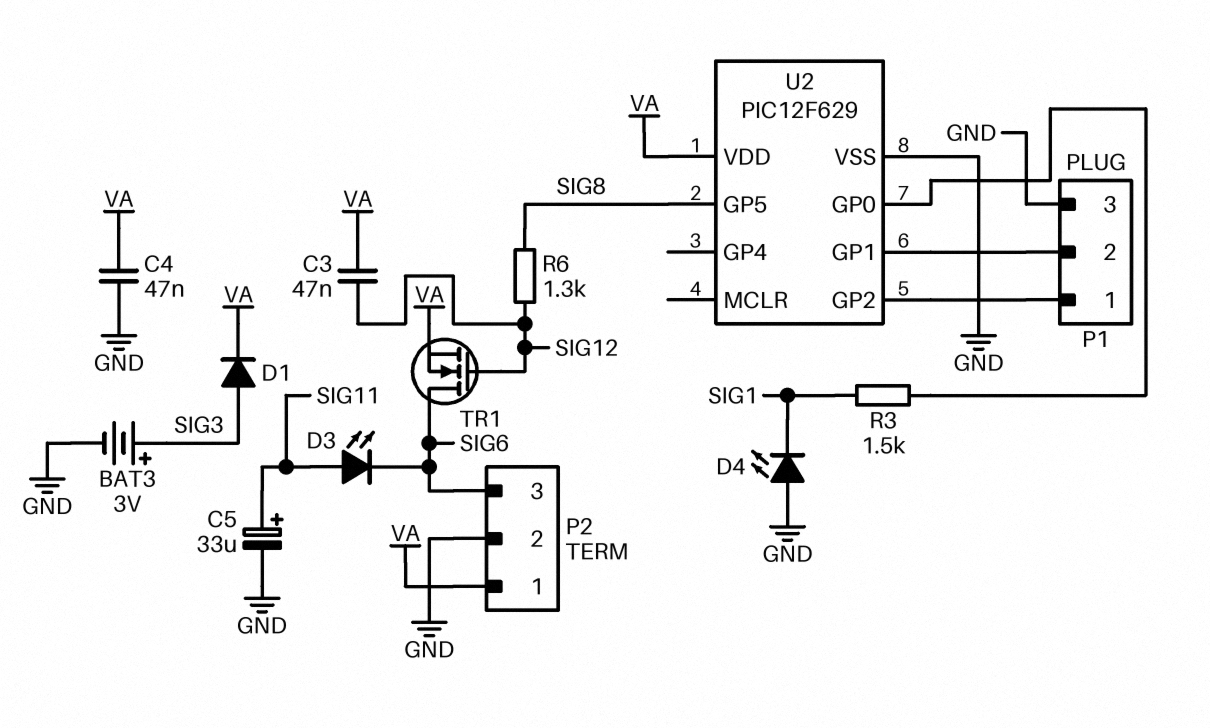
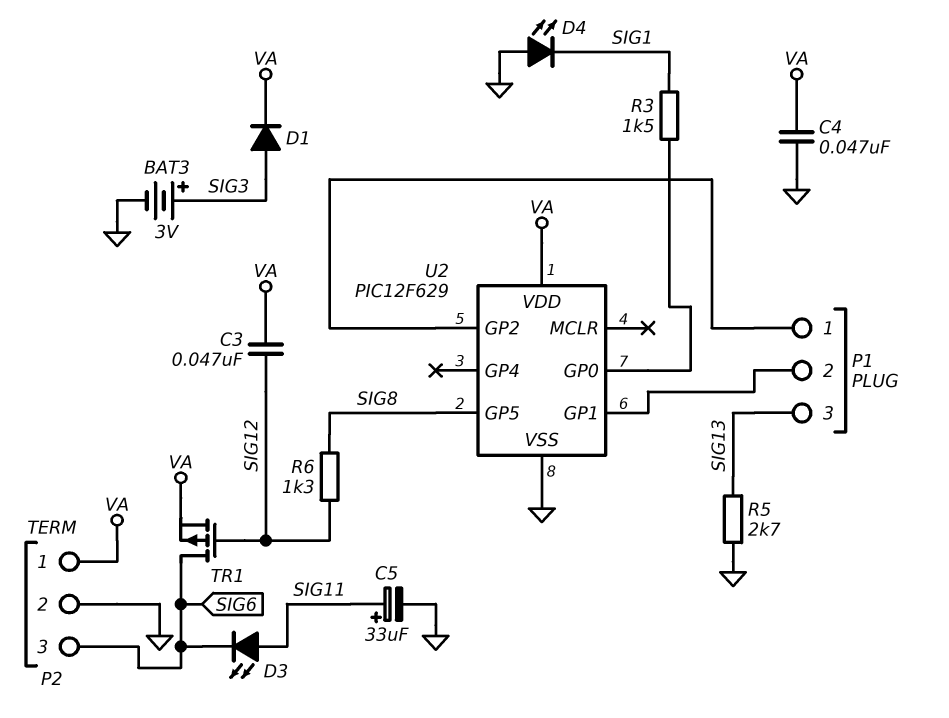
P1 pin 3: GND -> SIG13
R5: none -> 2.7k (GND, SIG13)
TR1: NMOS (G SIG12, D SIG6, S VA) -> PMOS (G SIG12, D SIG6, S VA)

